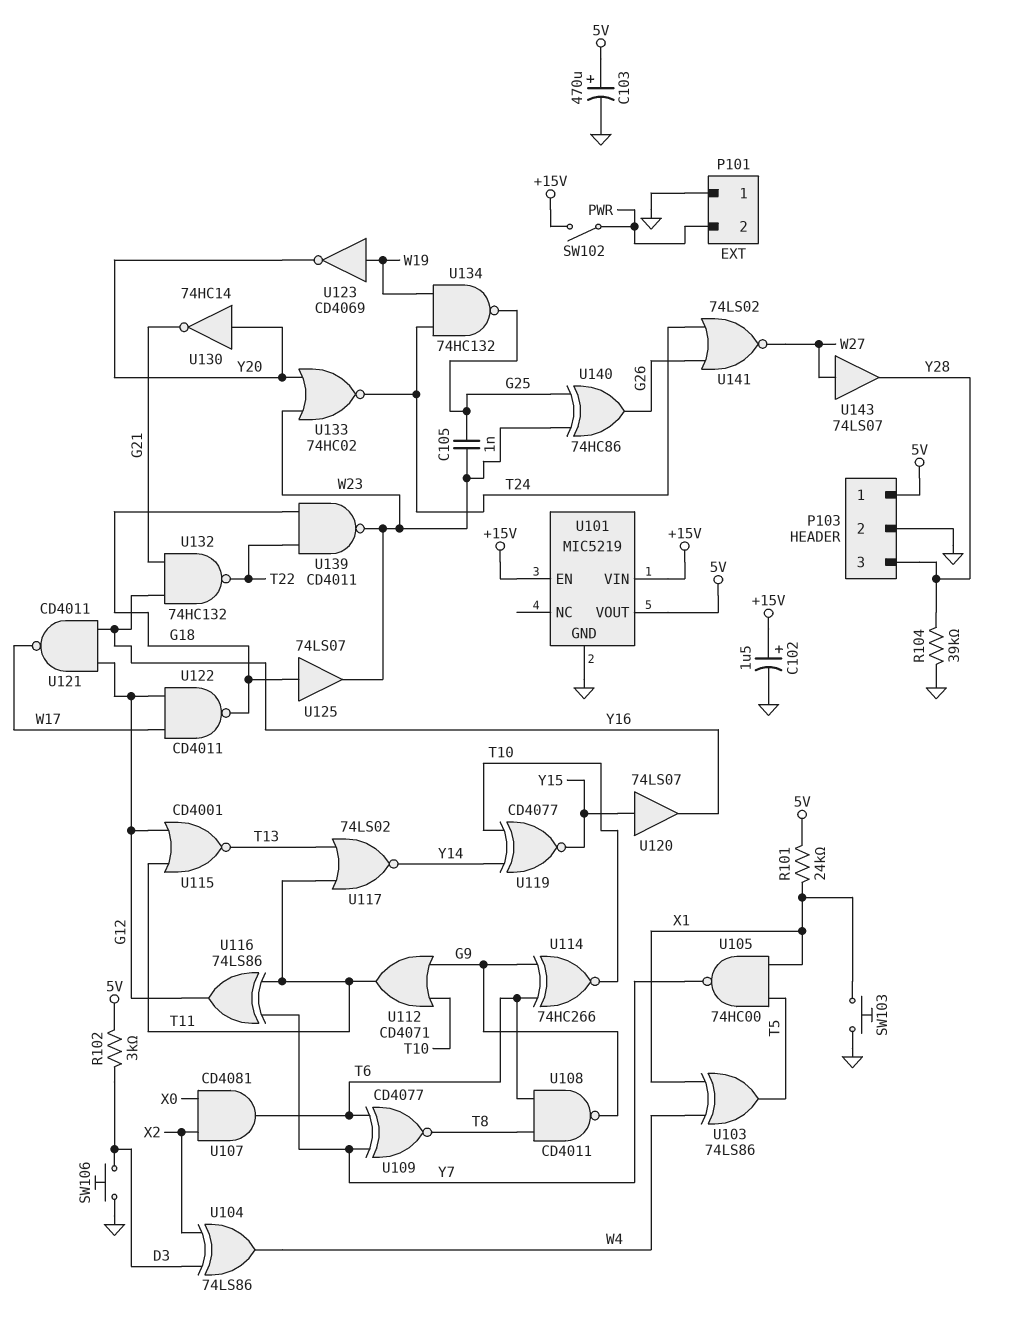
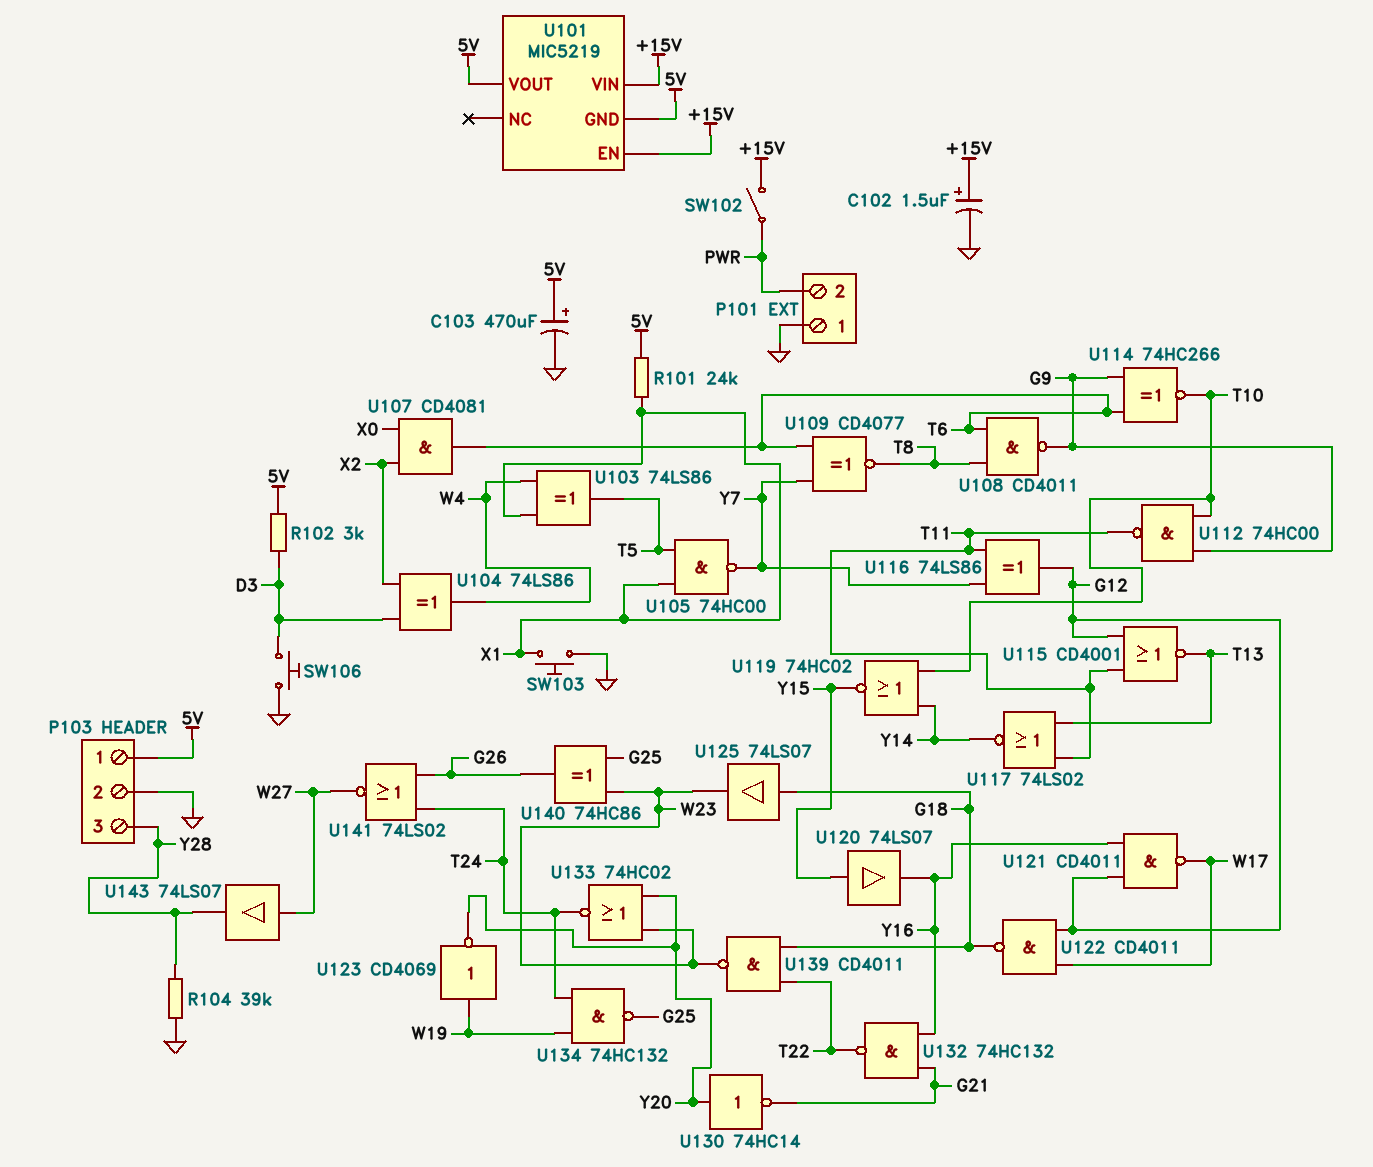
C105: 1nF (G25, W23) -> none
U101 pin GND: GND -> 5V
U112: OR CD4071 (in G9, in T10, out T11) -> NAND 74HC00 (in G9, in T10, out T11)
U119: XNOR CD4077 (in T10, in Y14, out Y15) -> NOR 74HC02 (in T10, in Y14, out Y15)

